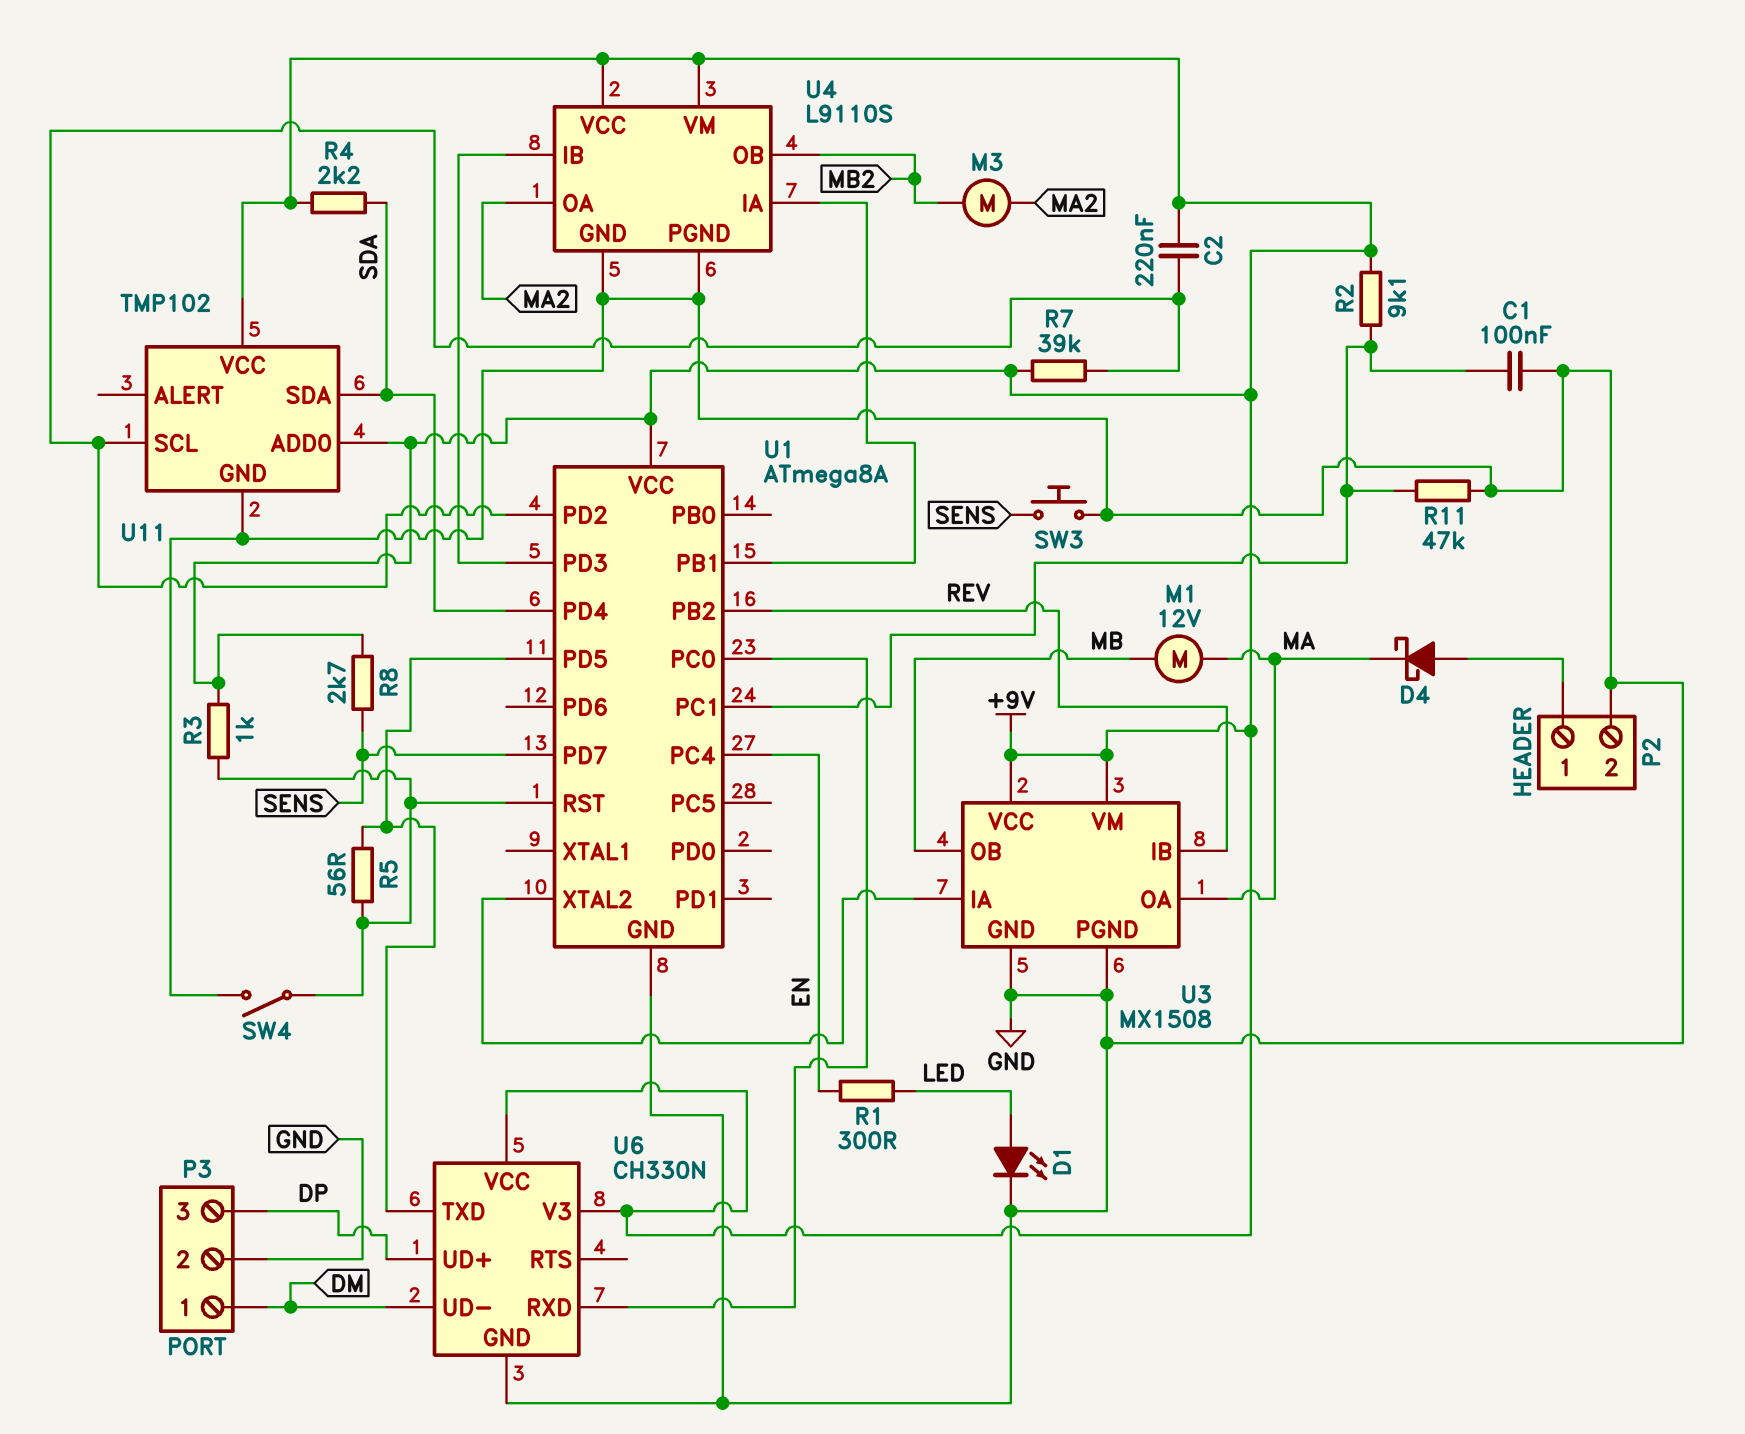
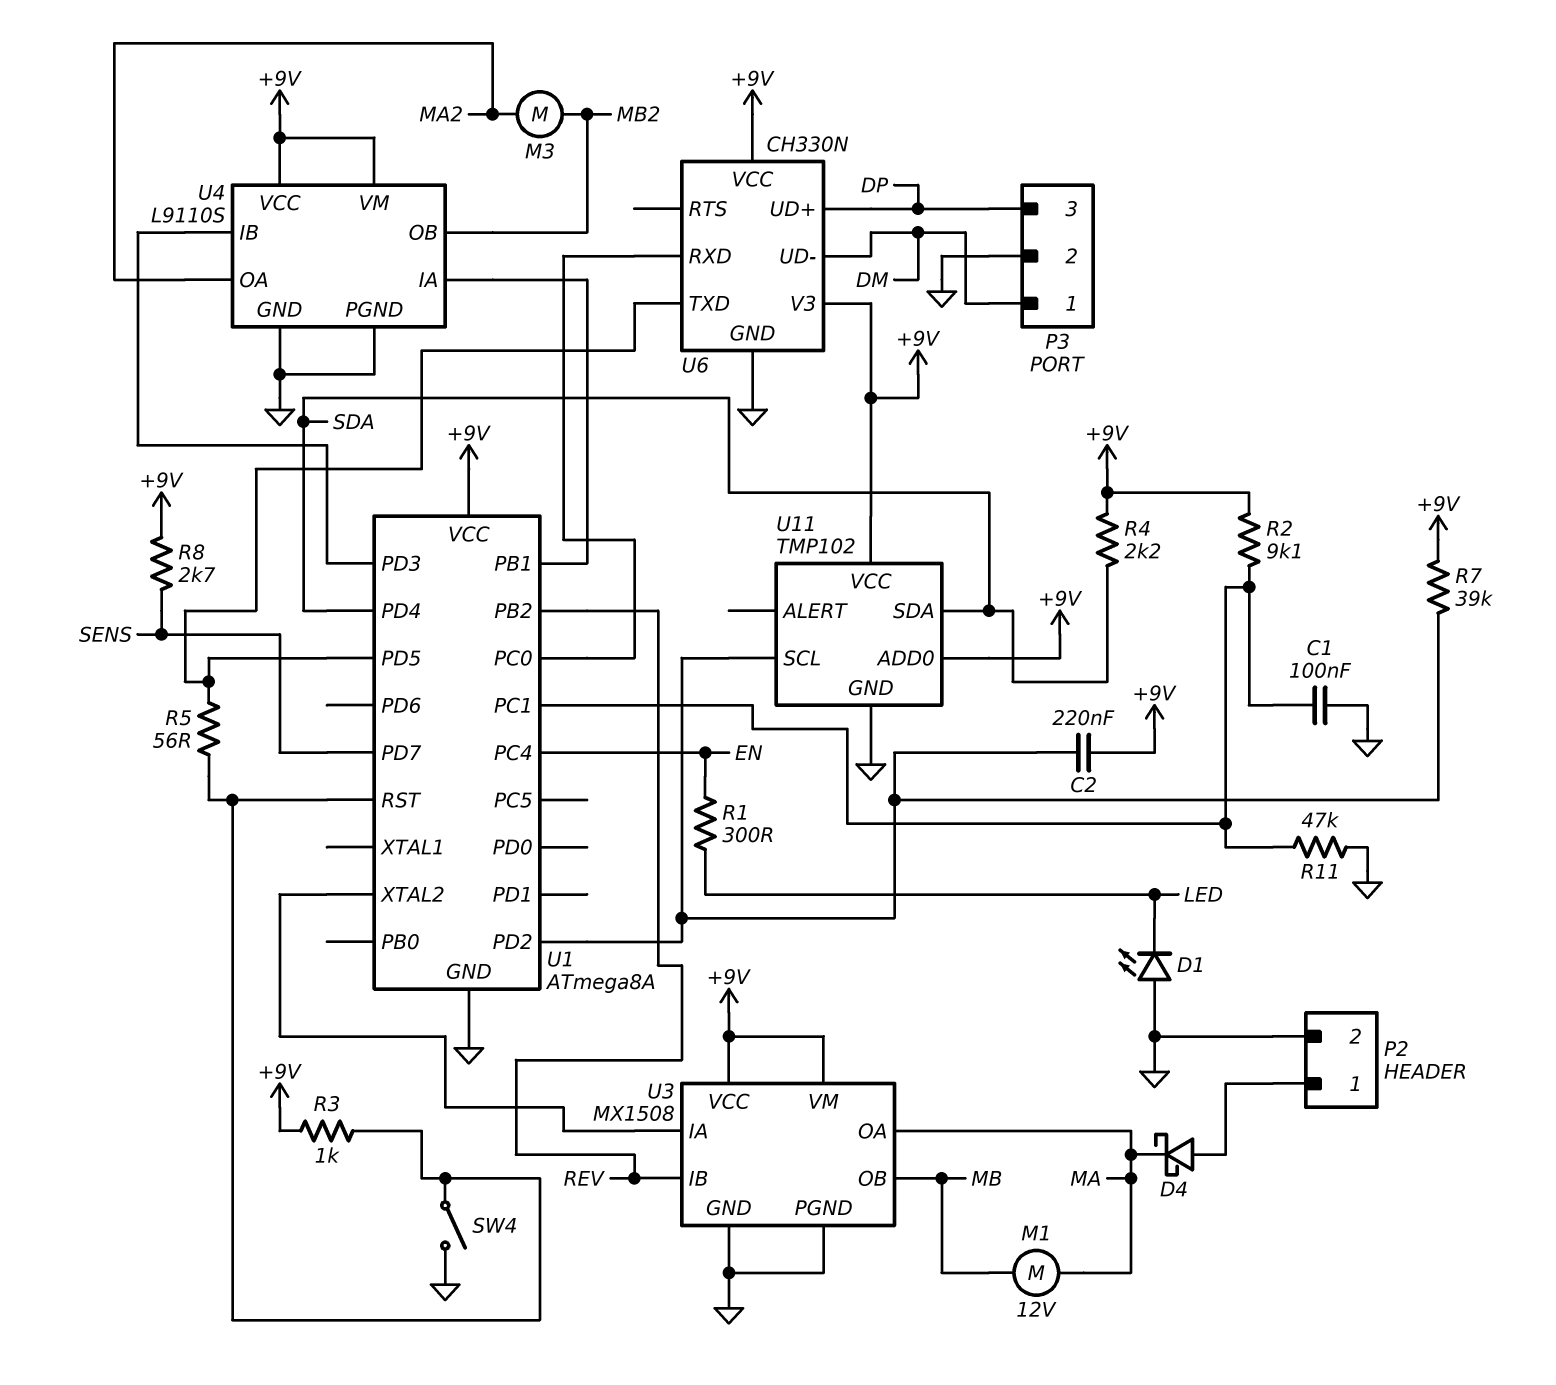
D1: LED (A LED, K GND) -> LED (A GND, K LED)
SW3: button (GND, SENS) -> none

